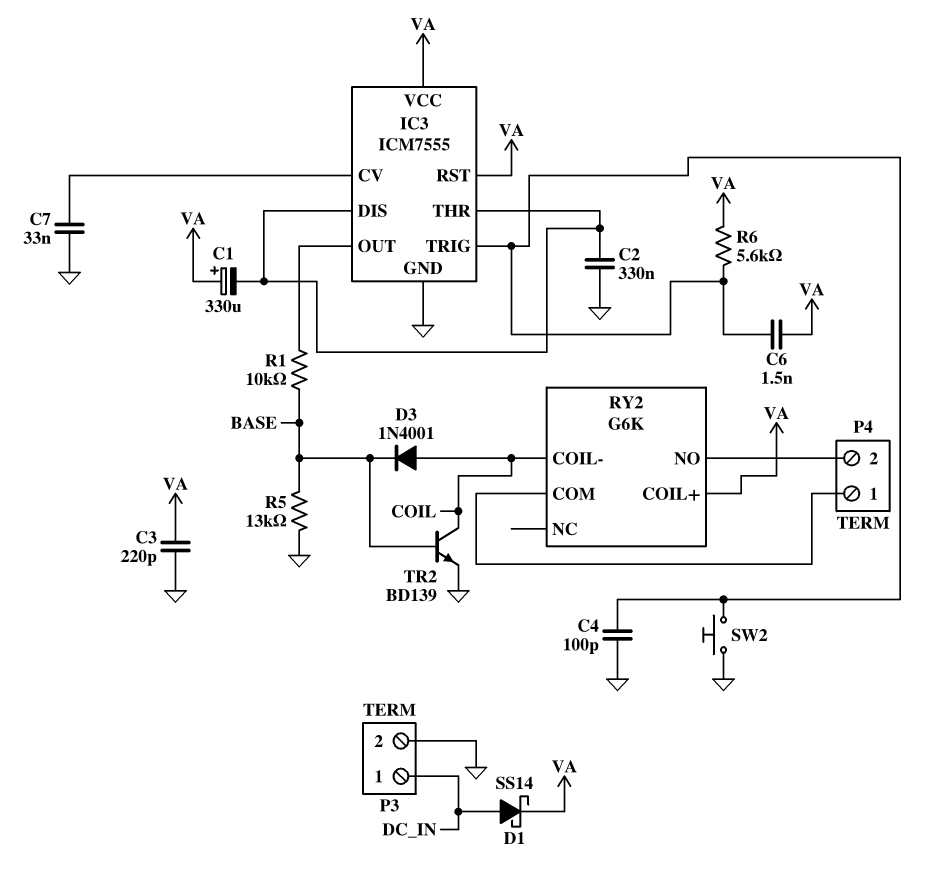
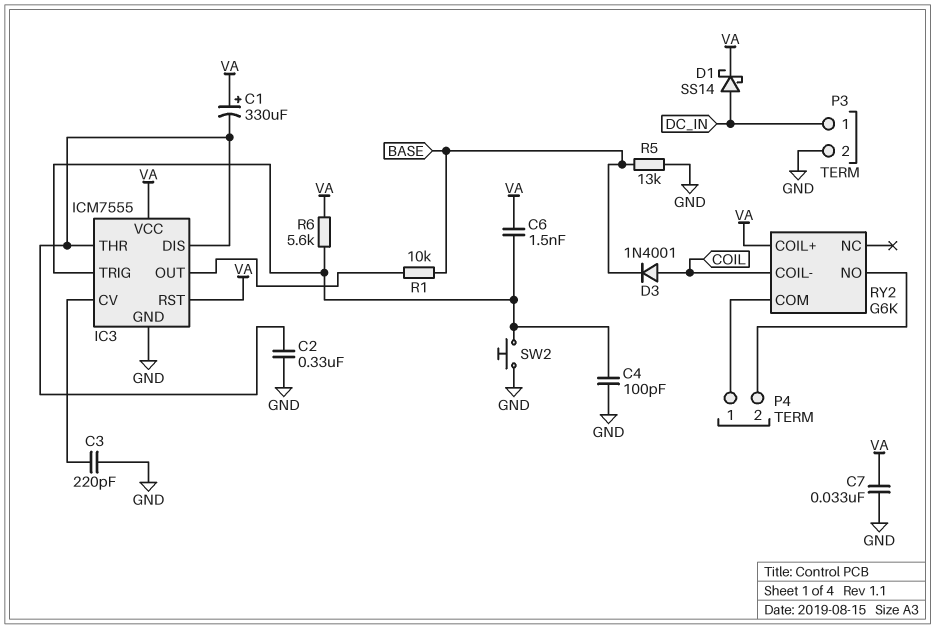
C3: 220pF (GND, VA) -> 220pF (GND, IC3/CV)
C7: 33nF (GND, IC3/CV) -> 33nF (GND, VA)
TR2: NPN BD139 (B BASE, C COIL, E GND) -> none

